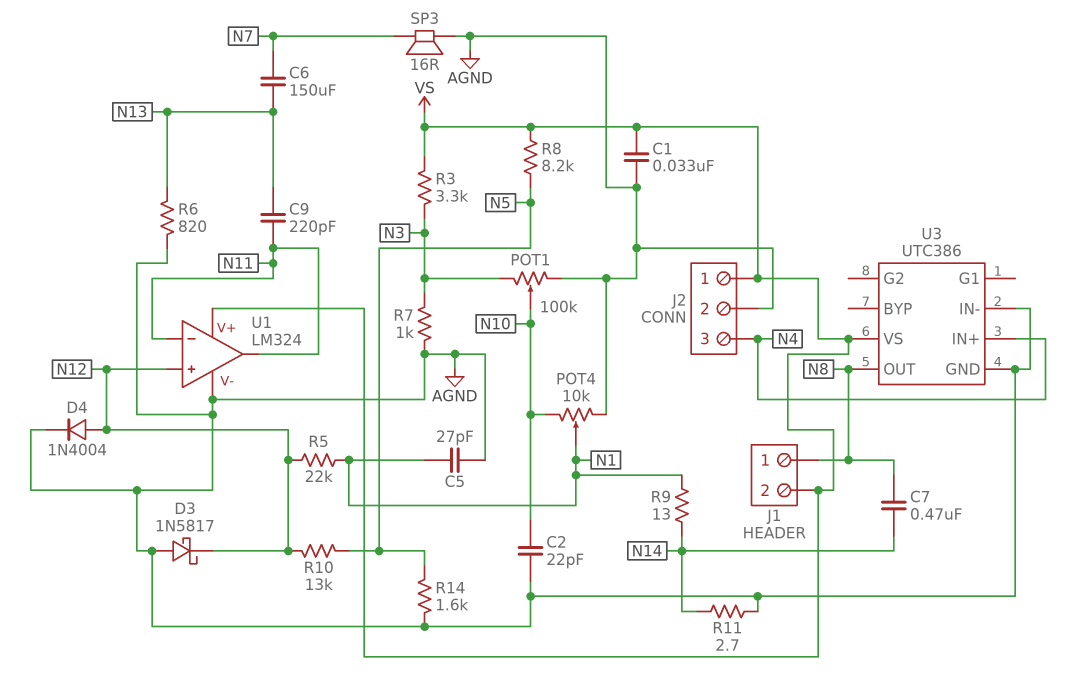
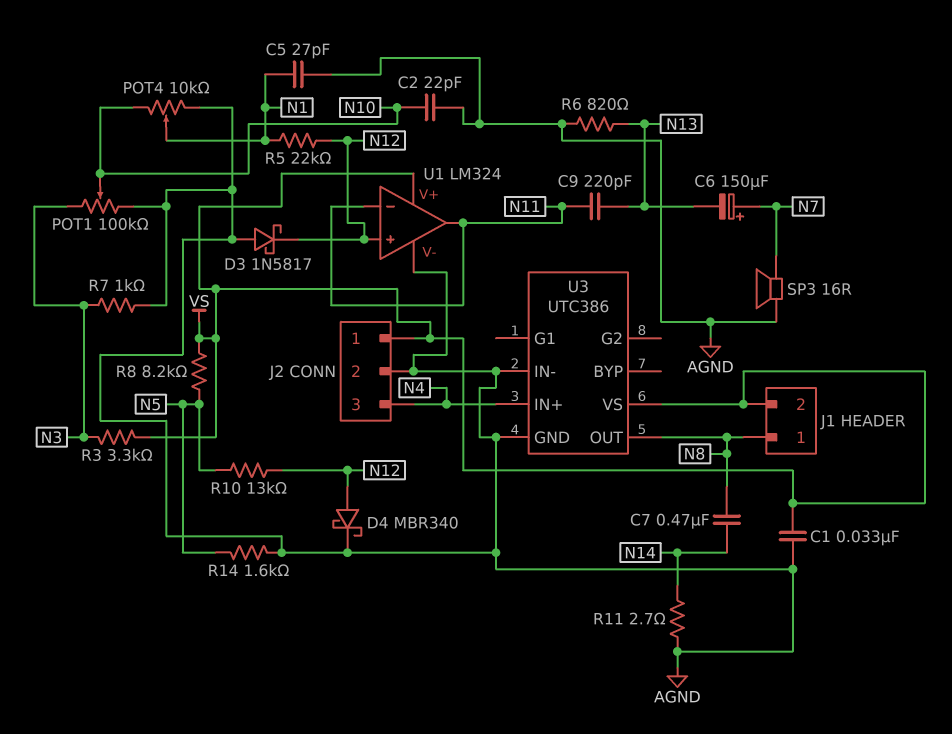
C6: 150uF (N7, N13) -> 150uF (plus N7, minus N13)
D4: diode 1N4004 (A N12, K AGND) -> schottky MBR340 (A N12, K AGND)
R9: 13 (N1, N14) -> none

